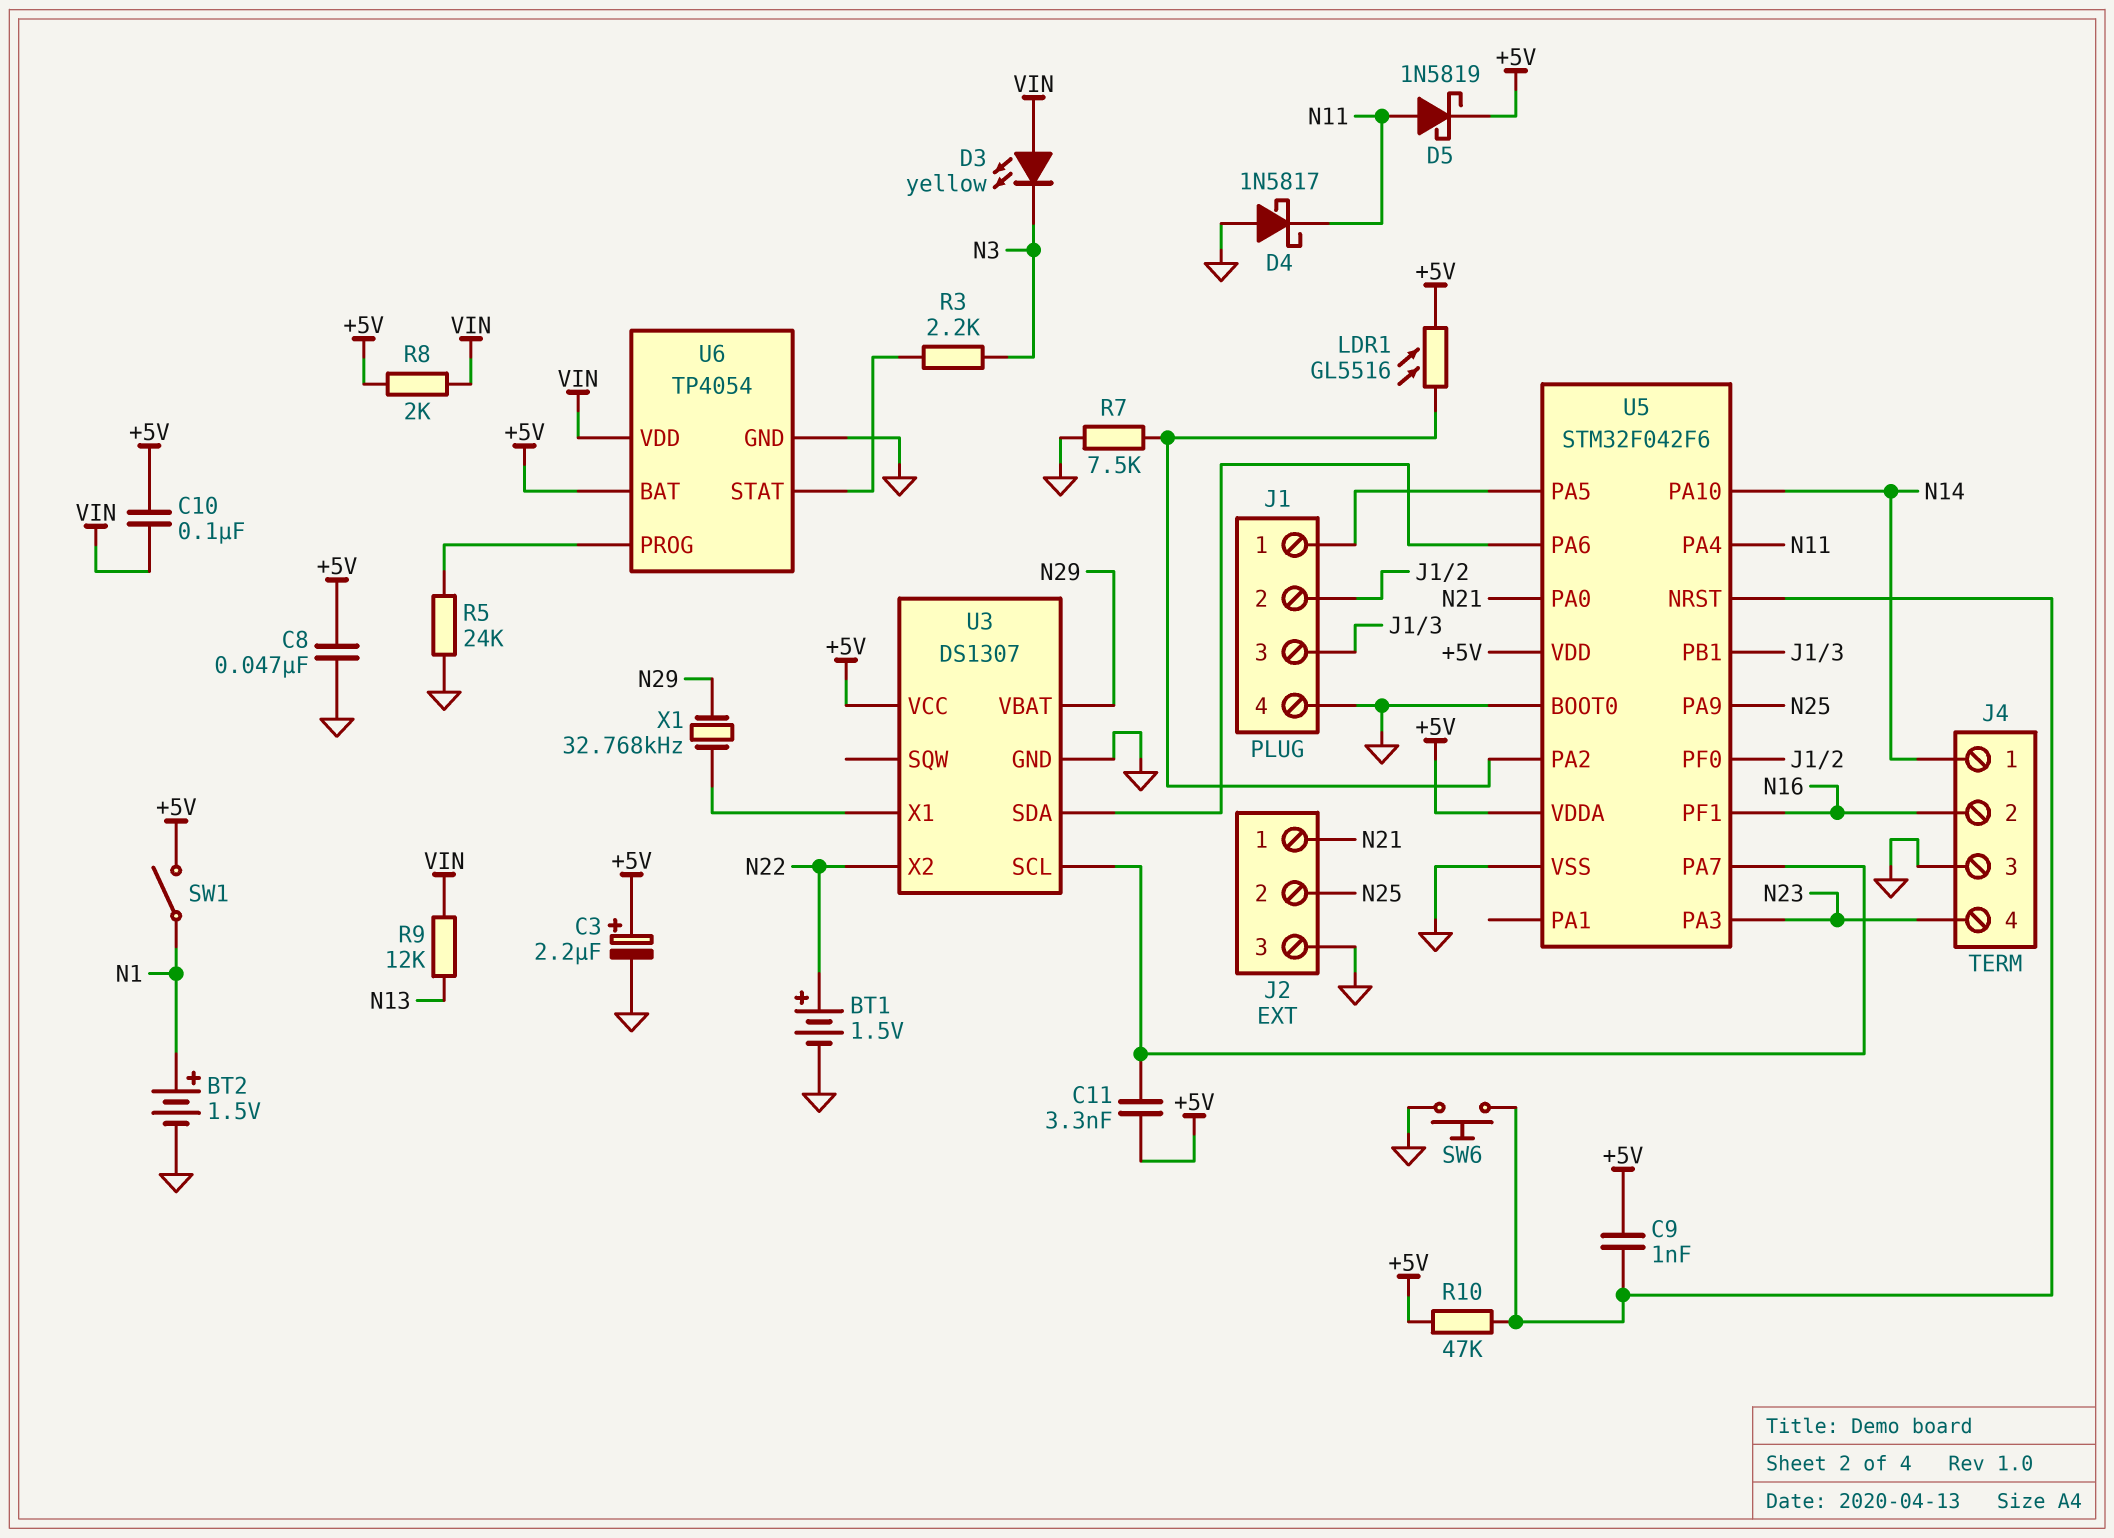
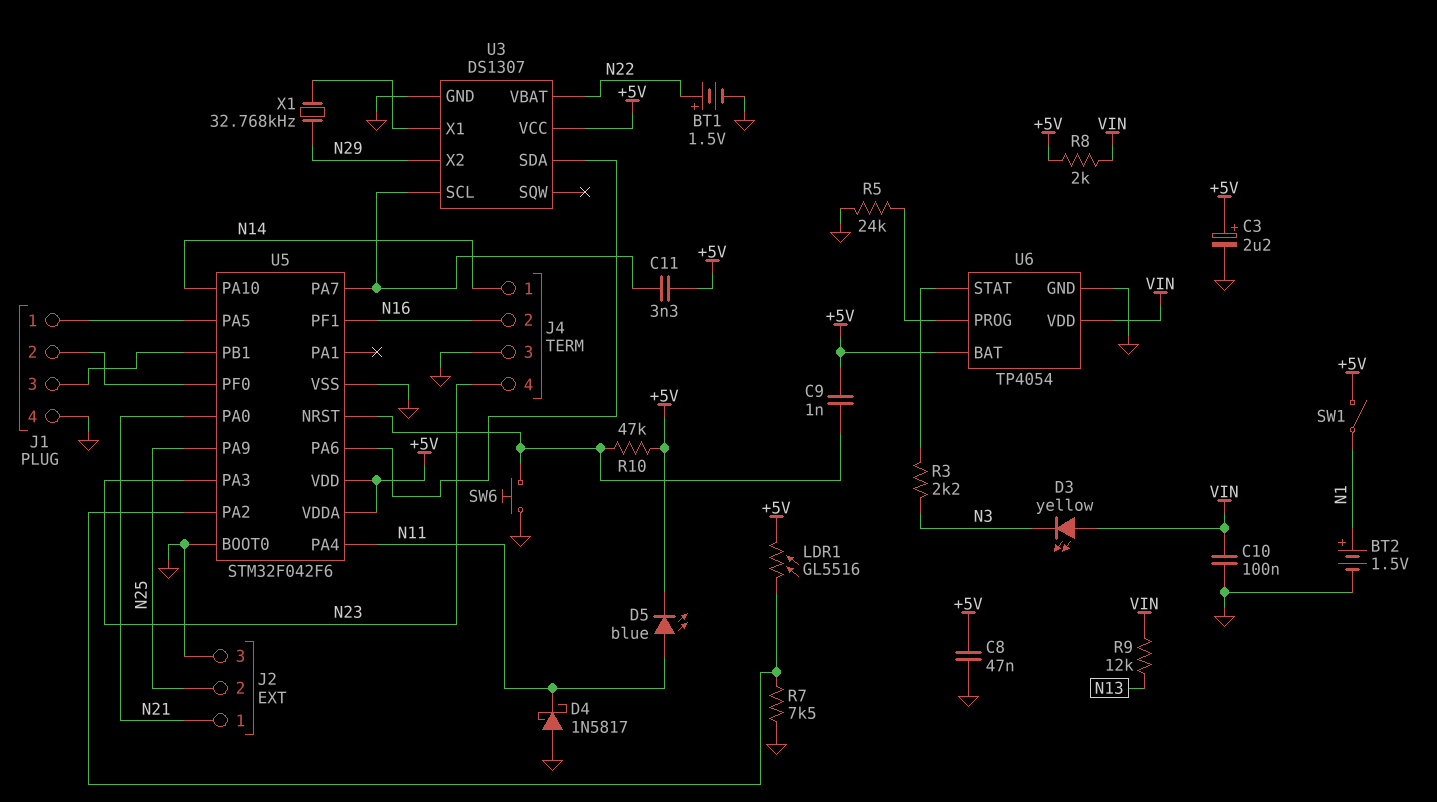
C10: 100nF (+5V, VIN) -> 100nF (GND, VIN)
D5: schottky 1N5819 (A N11, K +5V) -> LED blue (A N11, K +5V)
U3 pin VBAT: N29 -> N22
U3 pin X2: N22 -> N29

